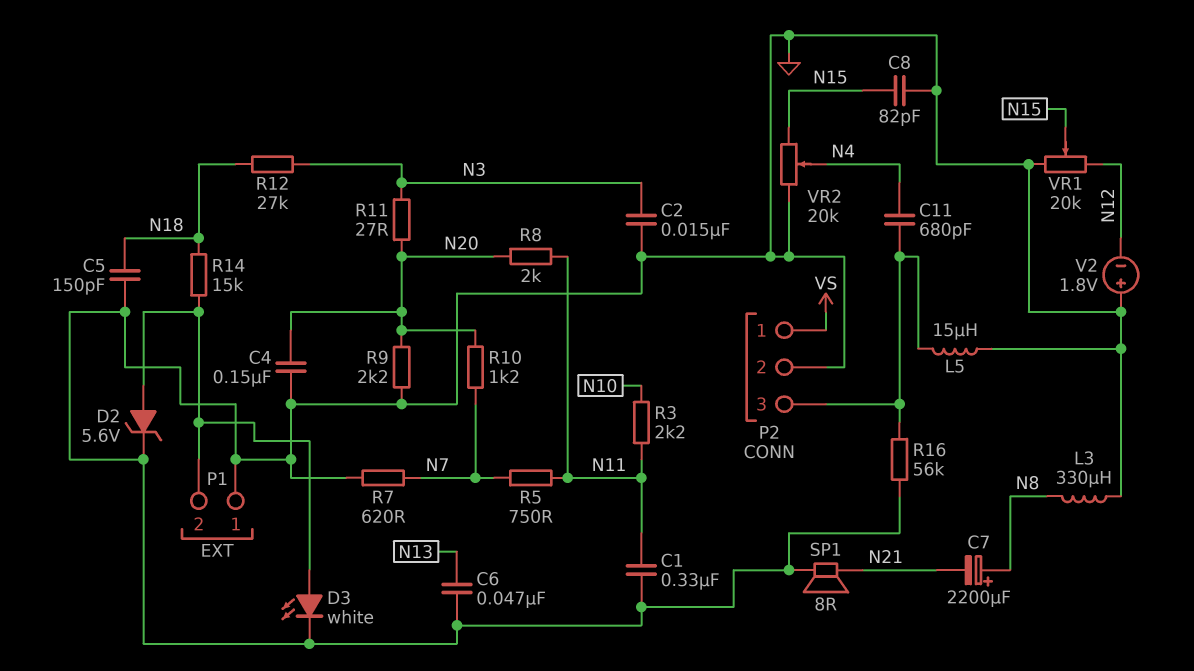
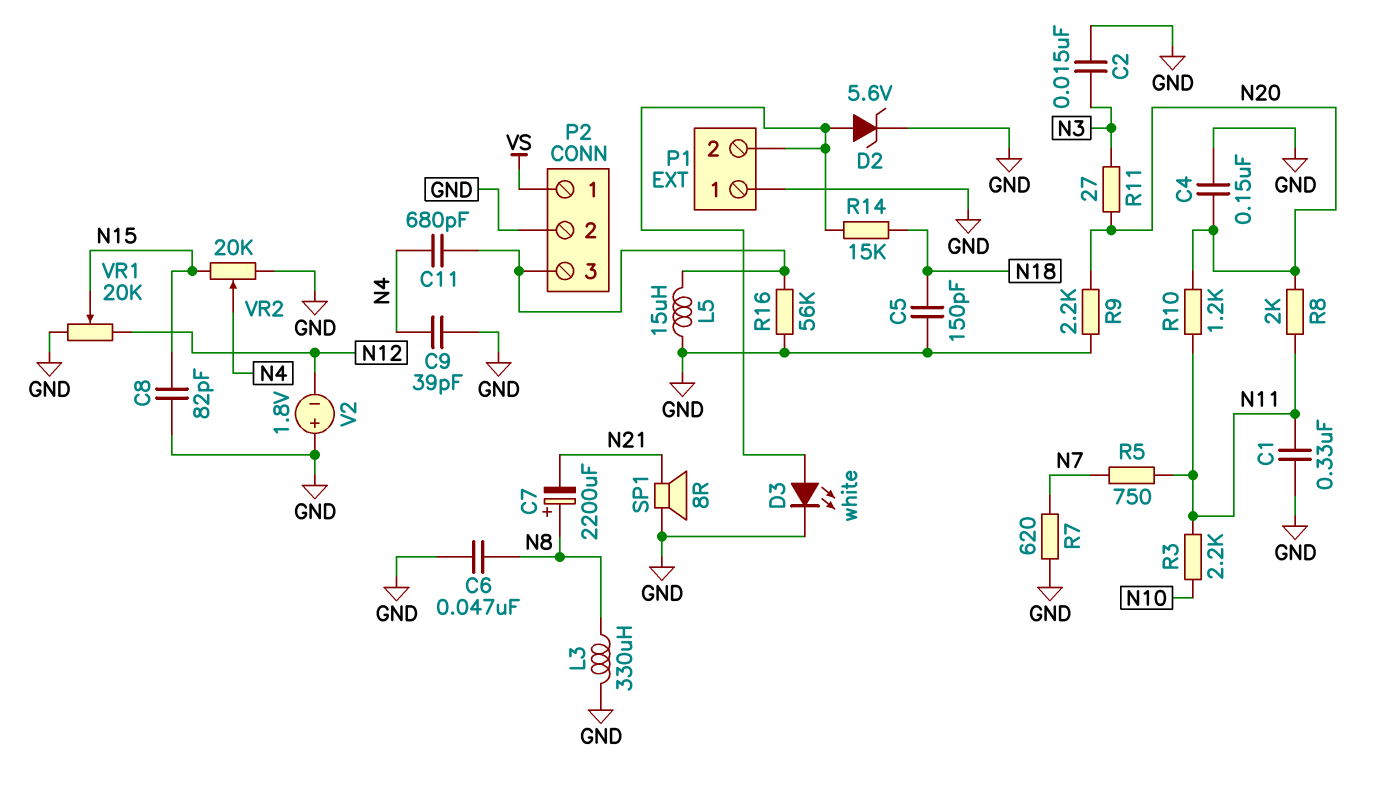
C6: 47nF (GND, N13) -> 47nF (GND, N8)
C9: none -> 39pF (GND, N4)
R10: 1.2k (N7, N20) -> 1.2k (N11, N20)
R12: 27k (N3, N18) -> none

